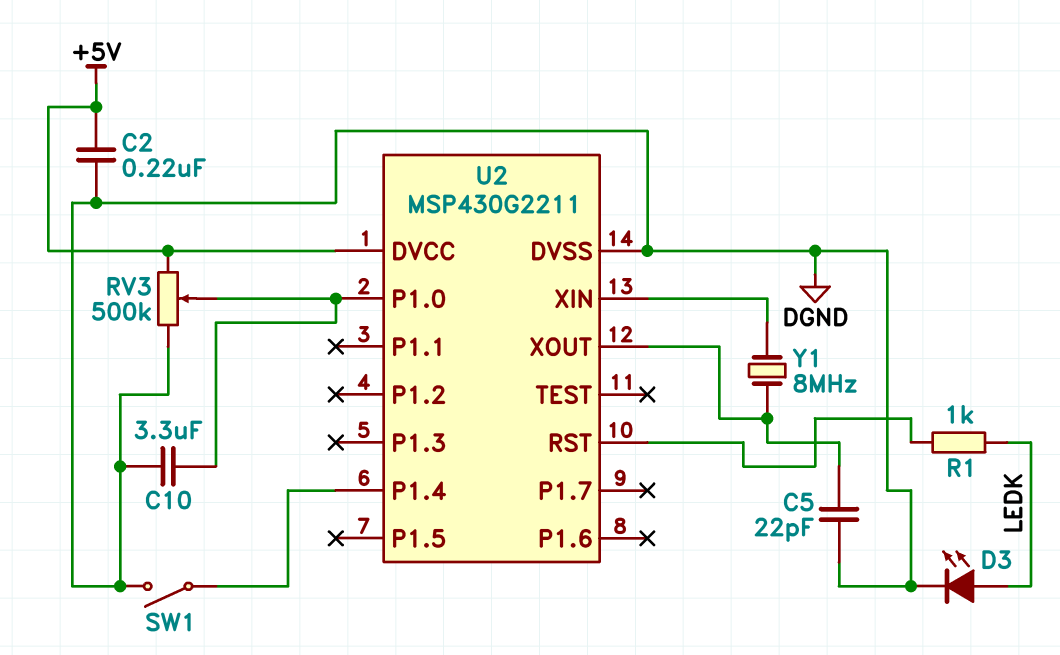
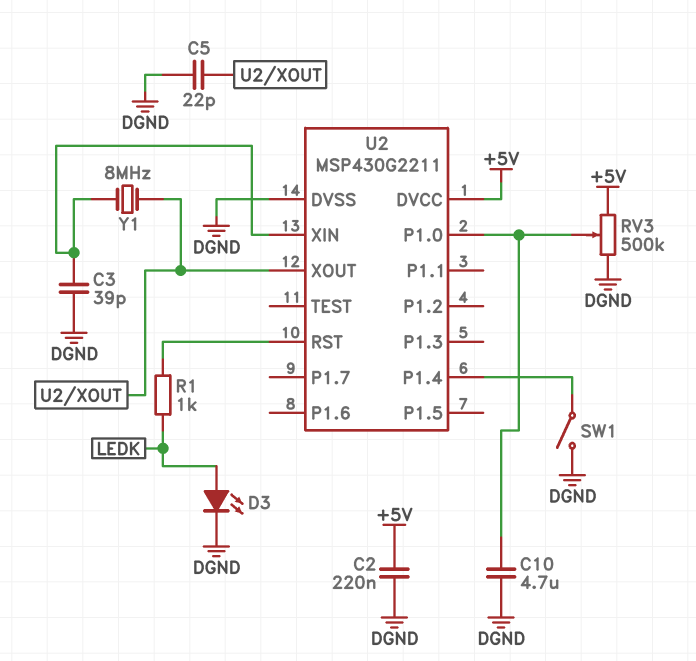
C3: none -> 39pF (DGND, U2/XIN)
C10: 3.3uF (DGND, U2/P1.0) -> 4.7uF (DGND, U2/P1.0)

